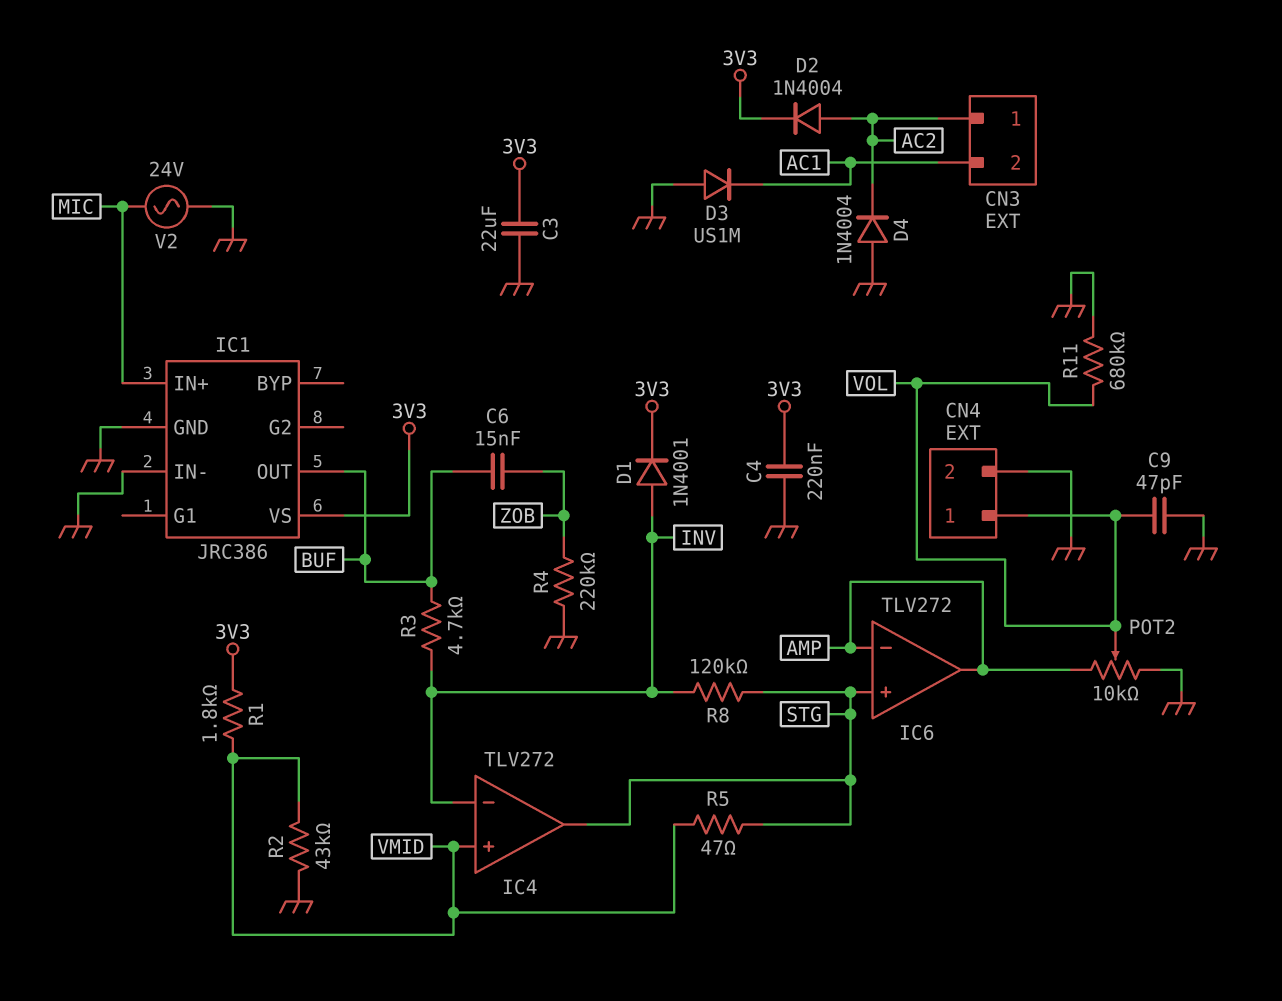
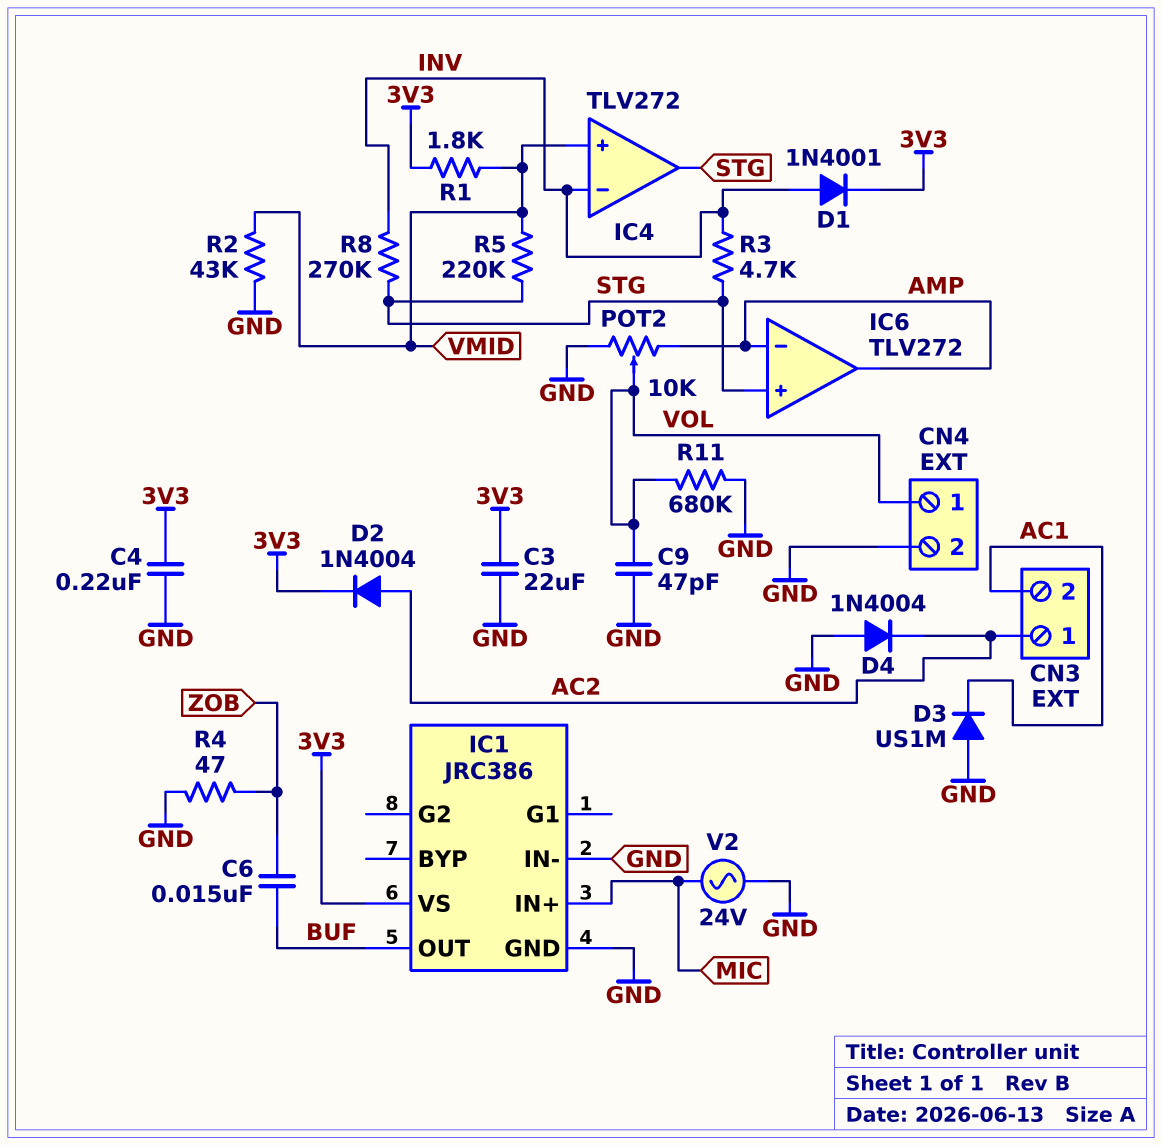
R3: 4.7k (BUF, INV) -> 4.7k (INV, STG)
R4: 220k (GND, ZOB) -> 47 (GND, ZOB)
R5: 47 (STG, VMID) -> 220k (STG, VMID)
R8: 120k (INV, STG) -> 270k (INV, STG)

